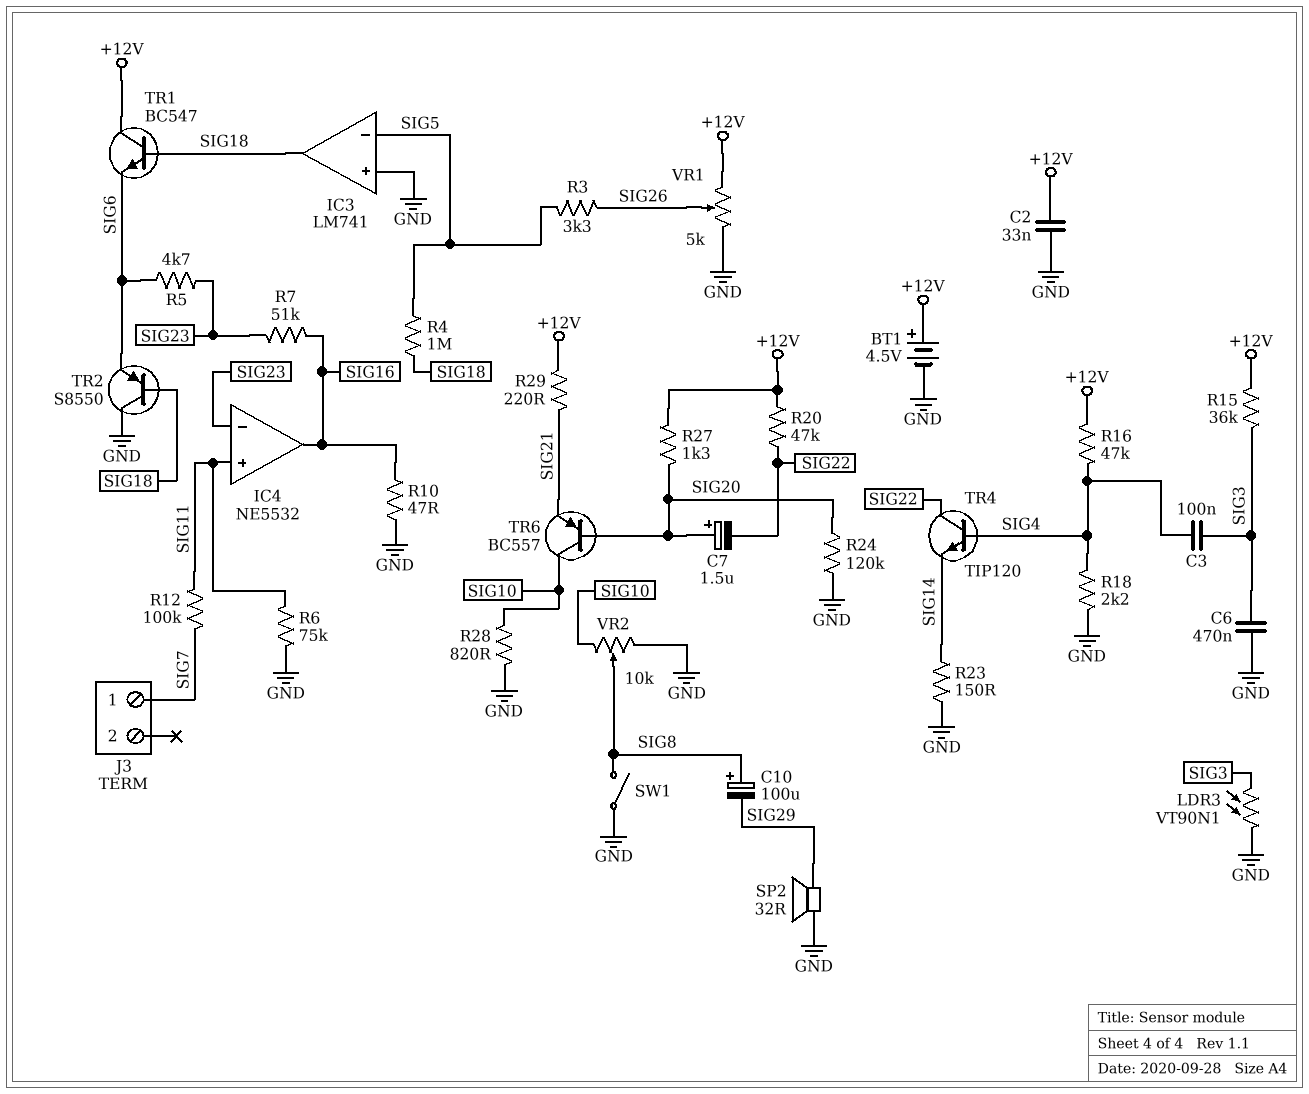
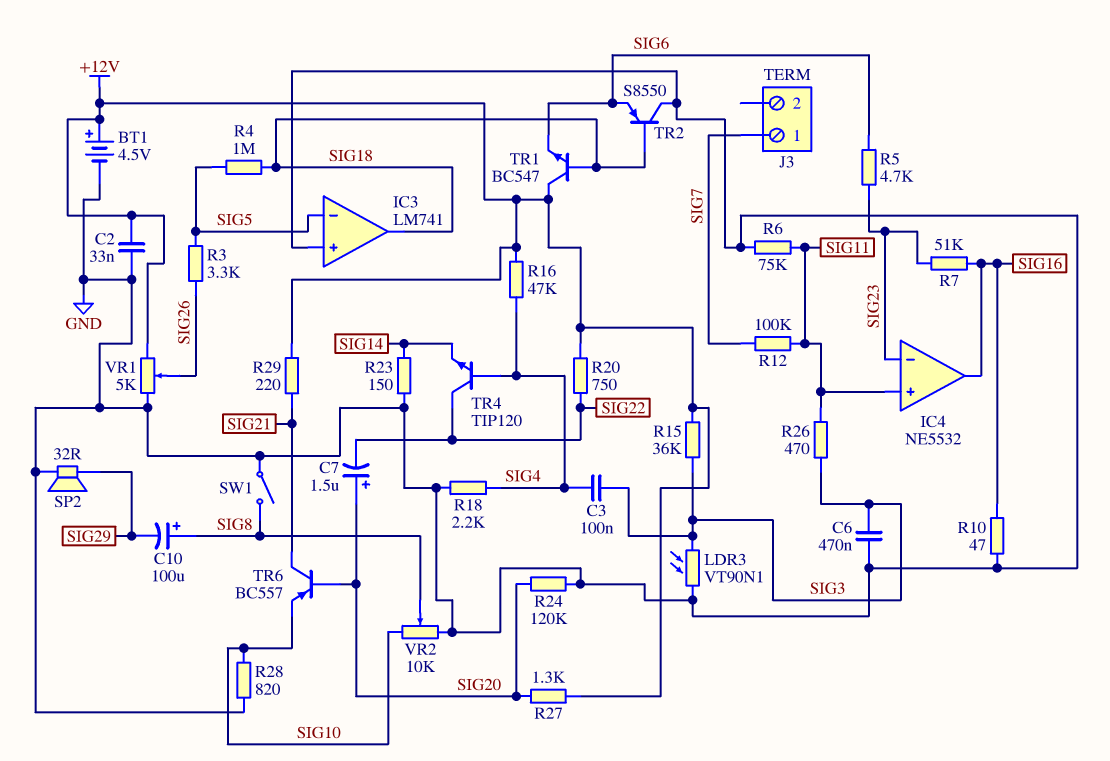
R20: 47k (+12V, SIG22) -> 750 (+12V, SIG22)
R26: none -> 470 (SIG3, SIG11)
TR6: PNP BC557 (B SIG20, C SIG10, E SIG21) -> PNP BC557 (B SIG20, C SIG21, E SIG10)

